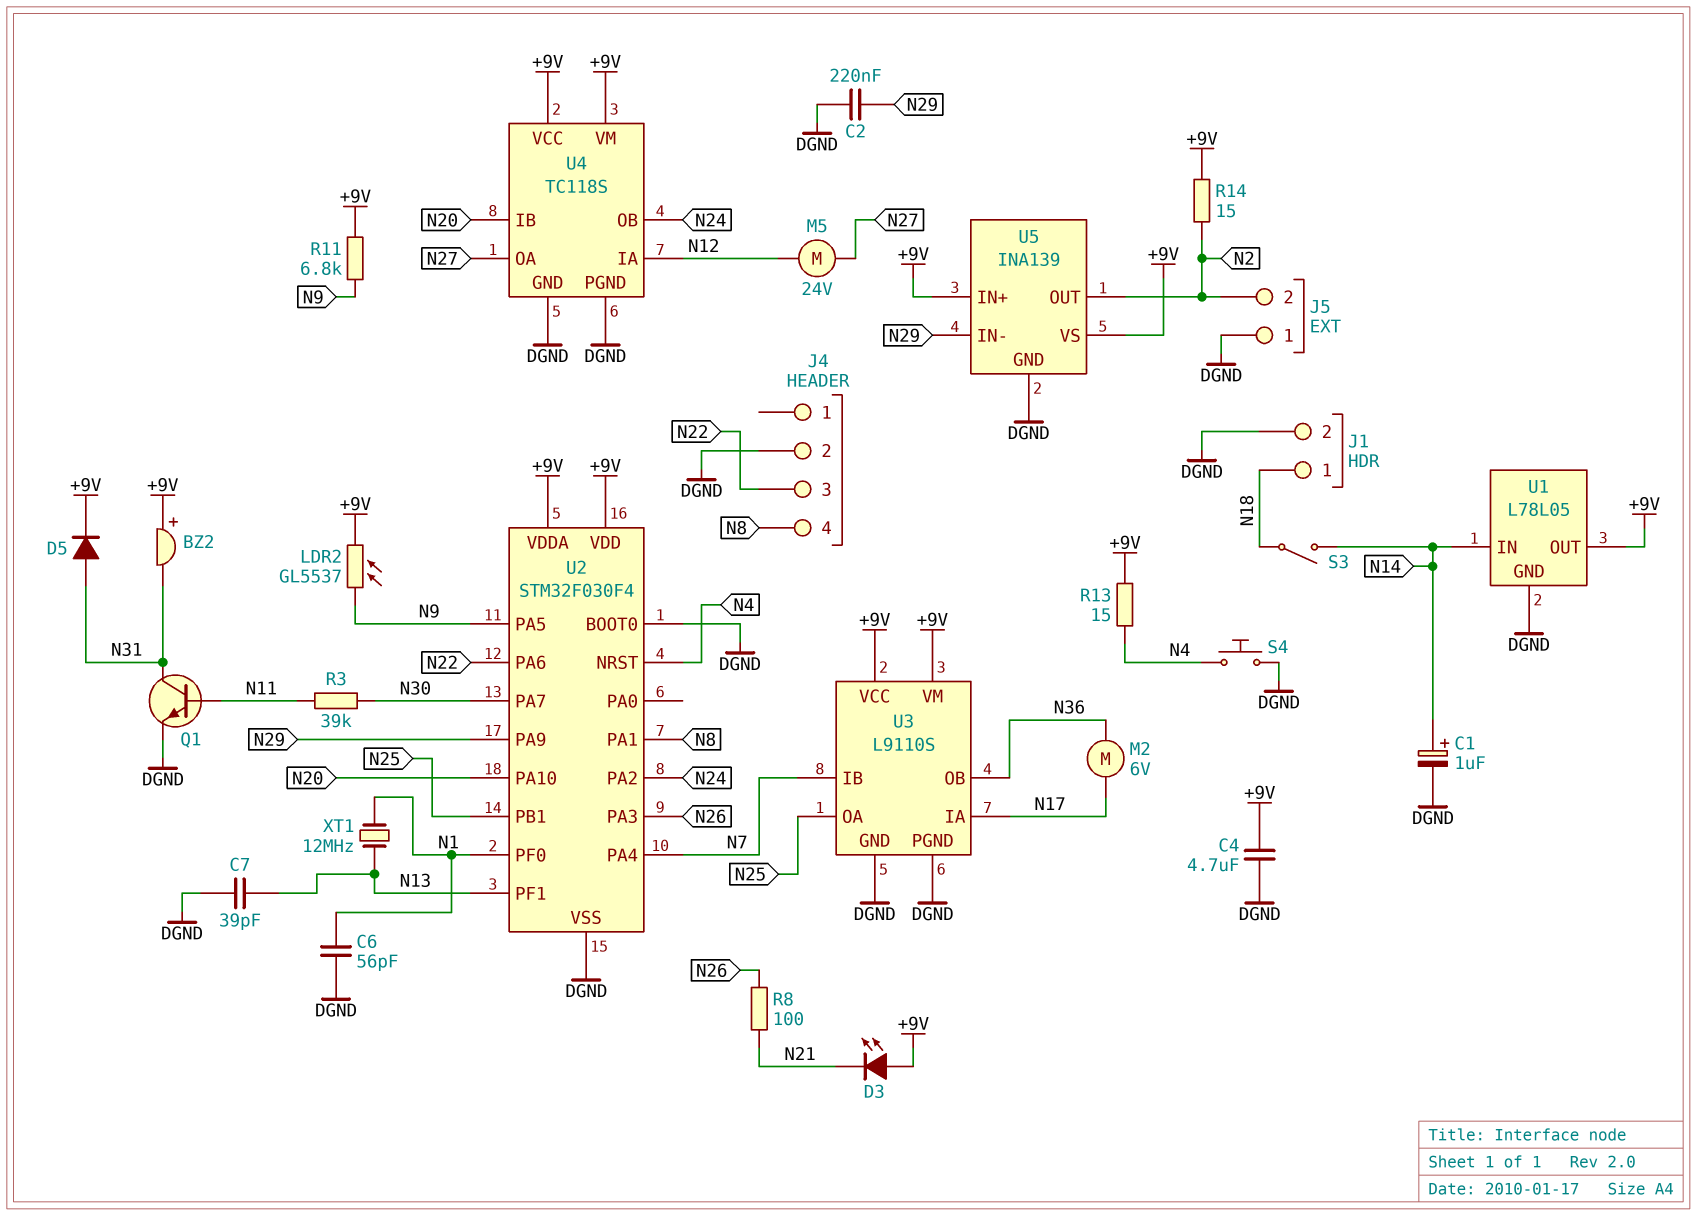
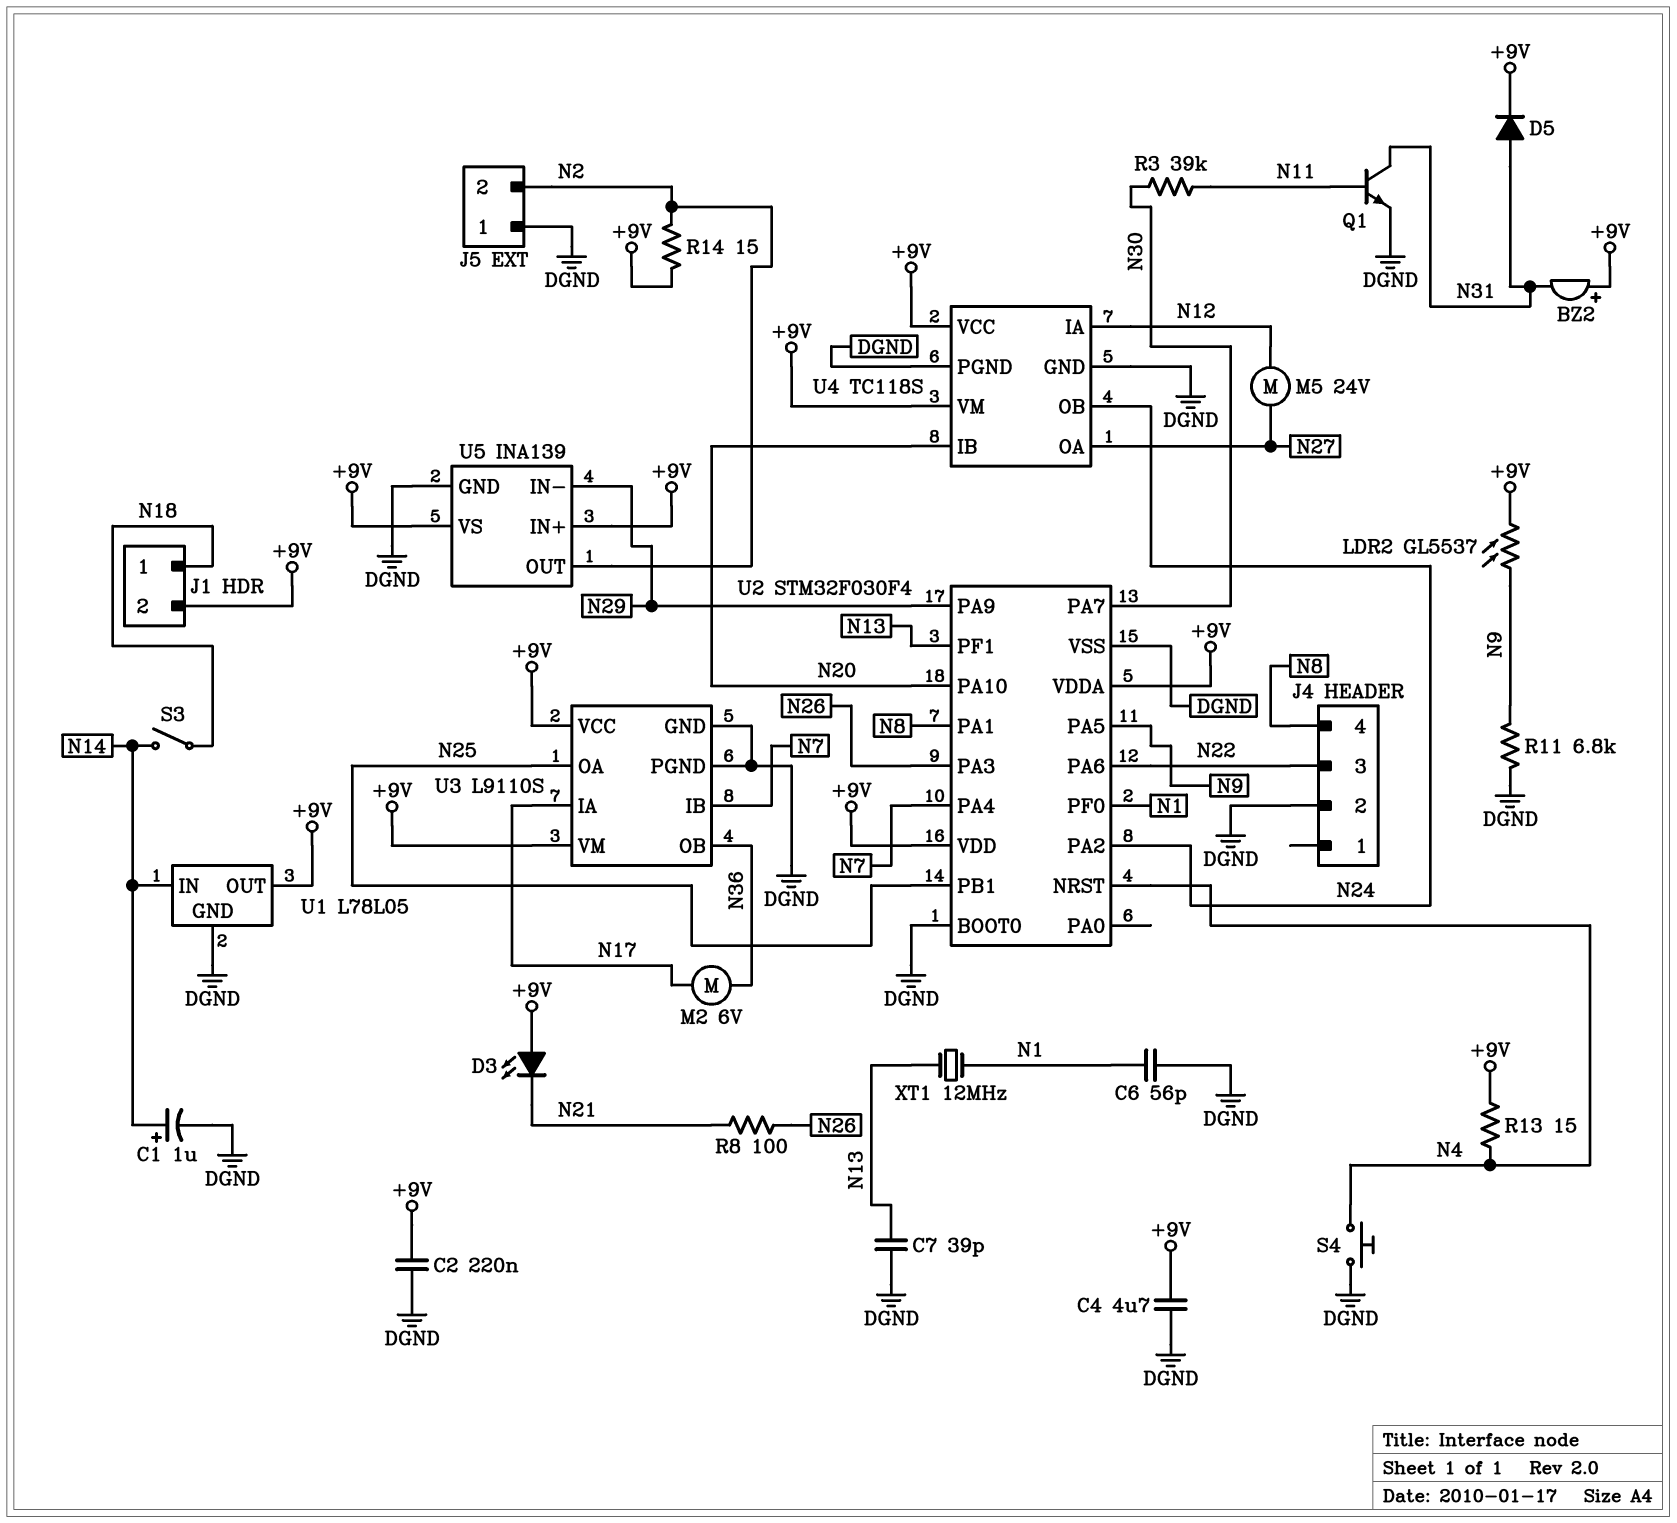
C2: 220nF (DGND, N29) -> 220nF (+9V, DGND)
J1 pin 2: DGND -> +9V
R11: 6.8k (+9V, N9) -> 6.8k (DGND, N9)

